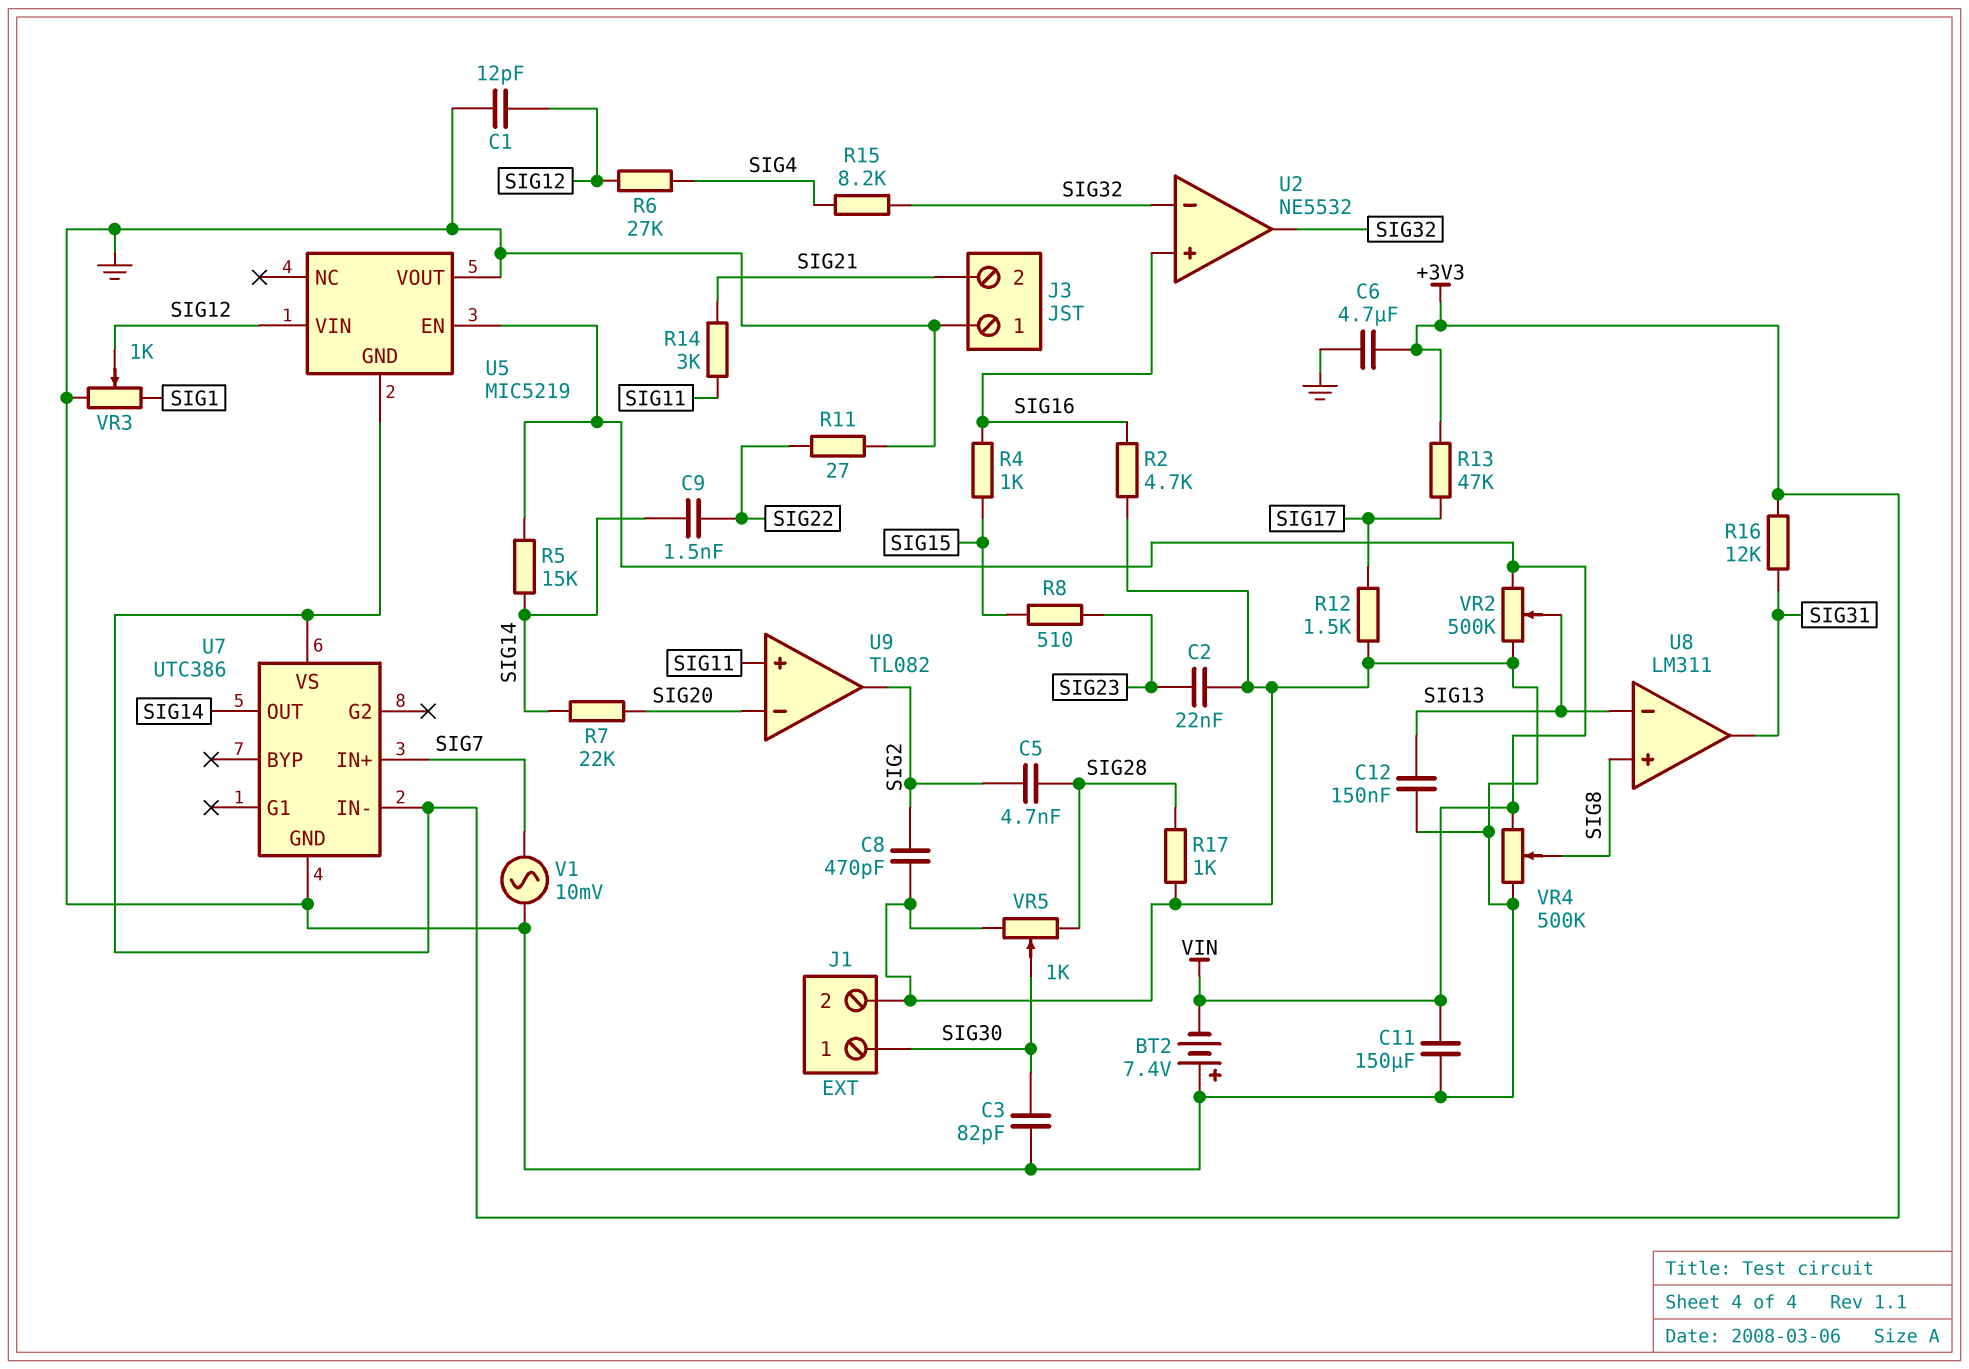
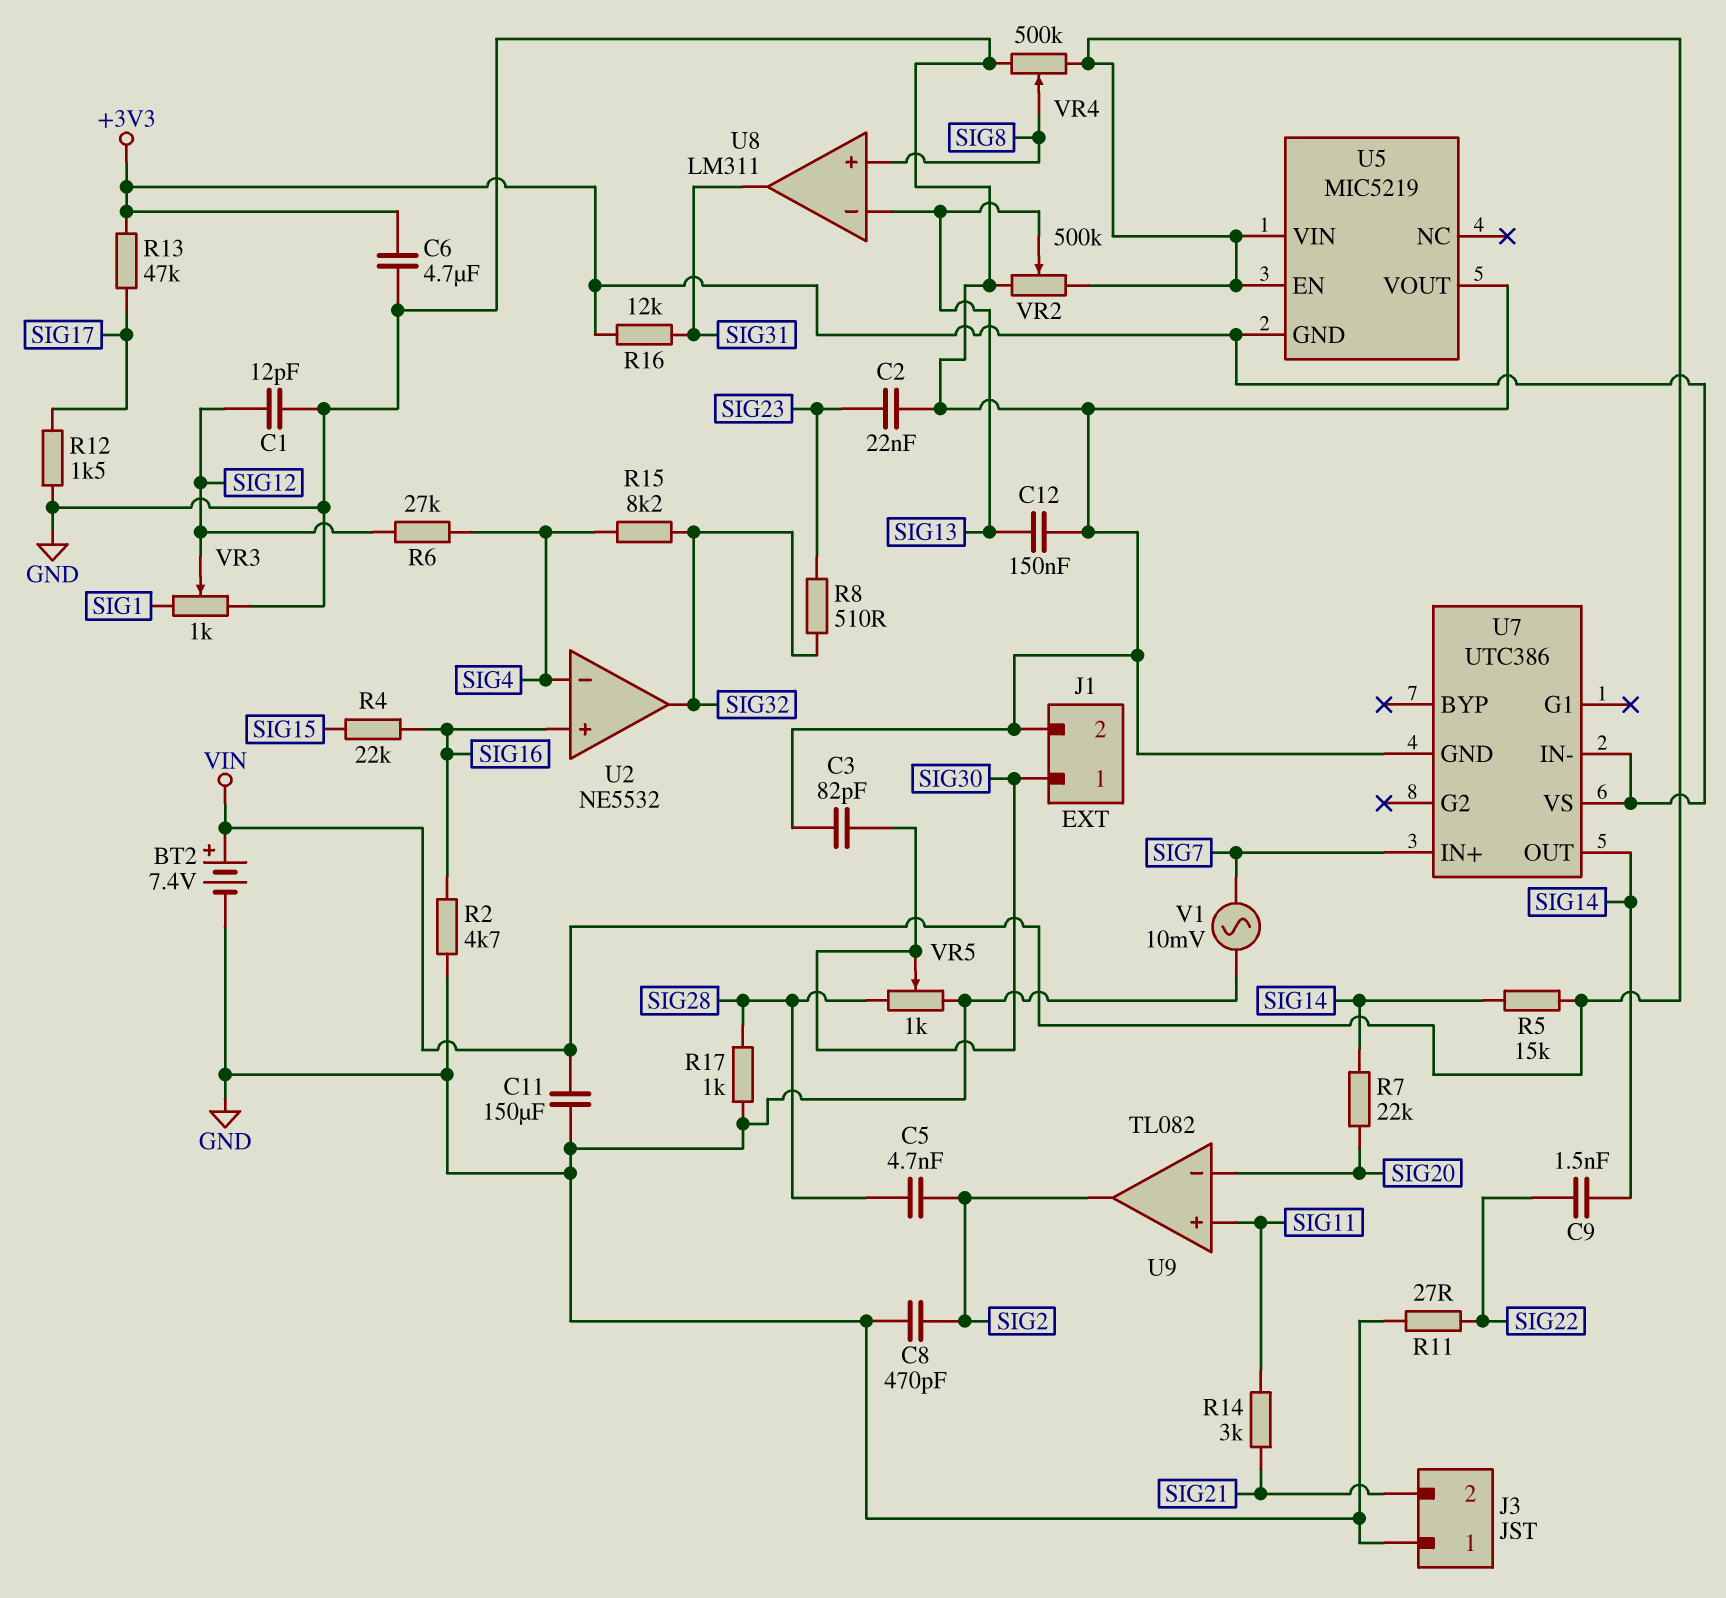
BT2: 7.4V (plus GND, minus VIN) -> 7.4V (plus VIN, minus GND)
R4: 1k (SIG15, SIG16) -> 22k (SIG15, SIG16)
R8: 510 (SIG15, SIG23) -> 510 (SIG23, SIG32)
U2 pin in-: SIG32 -> SIG4
U5 pin VIN: SIG12 -> VIN

